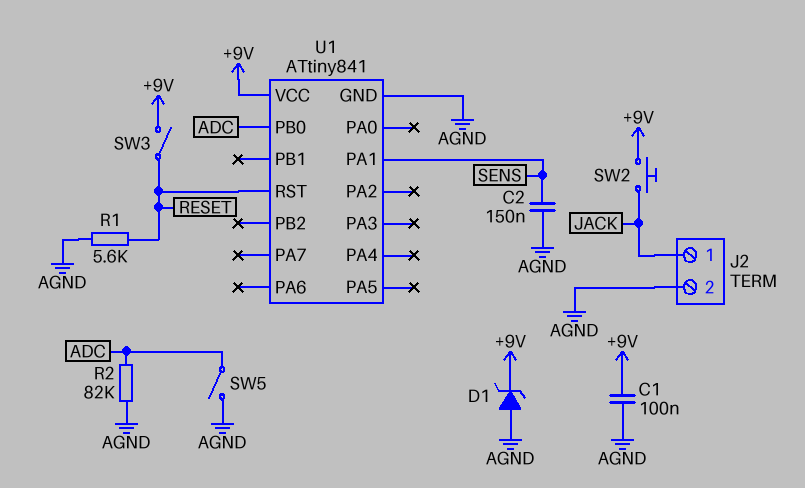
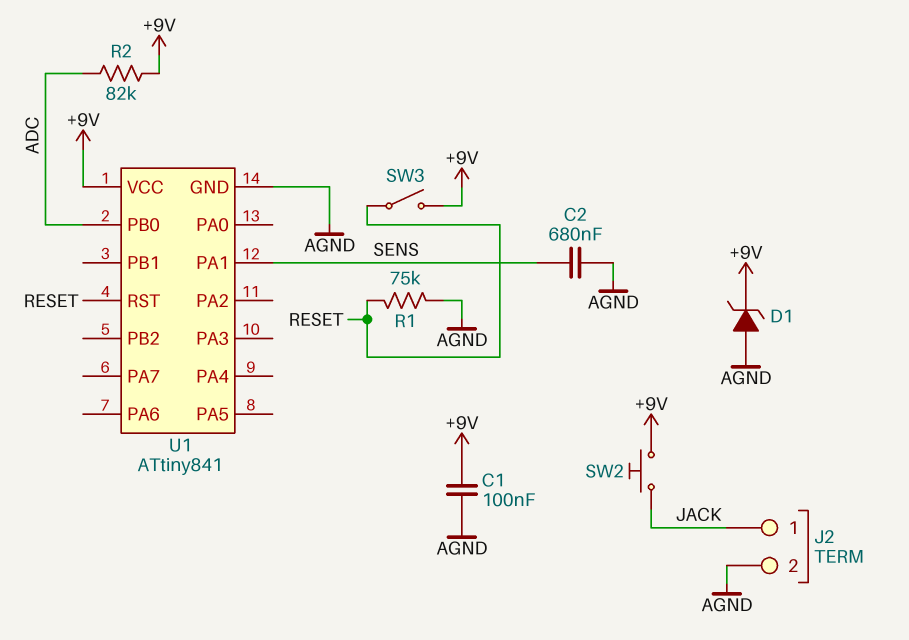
C2: 150nF (AGND, SENS) -> 680nF (AGND, SENS)
R1: 5.6k (AGND, RESET) -> 75k (AGND, RESET)
R2: 82k (ADC, AGND) -> 82k (+9V, ADC)
SW5: switch (ADC, AGND) -> none

